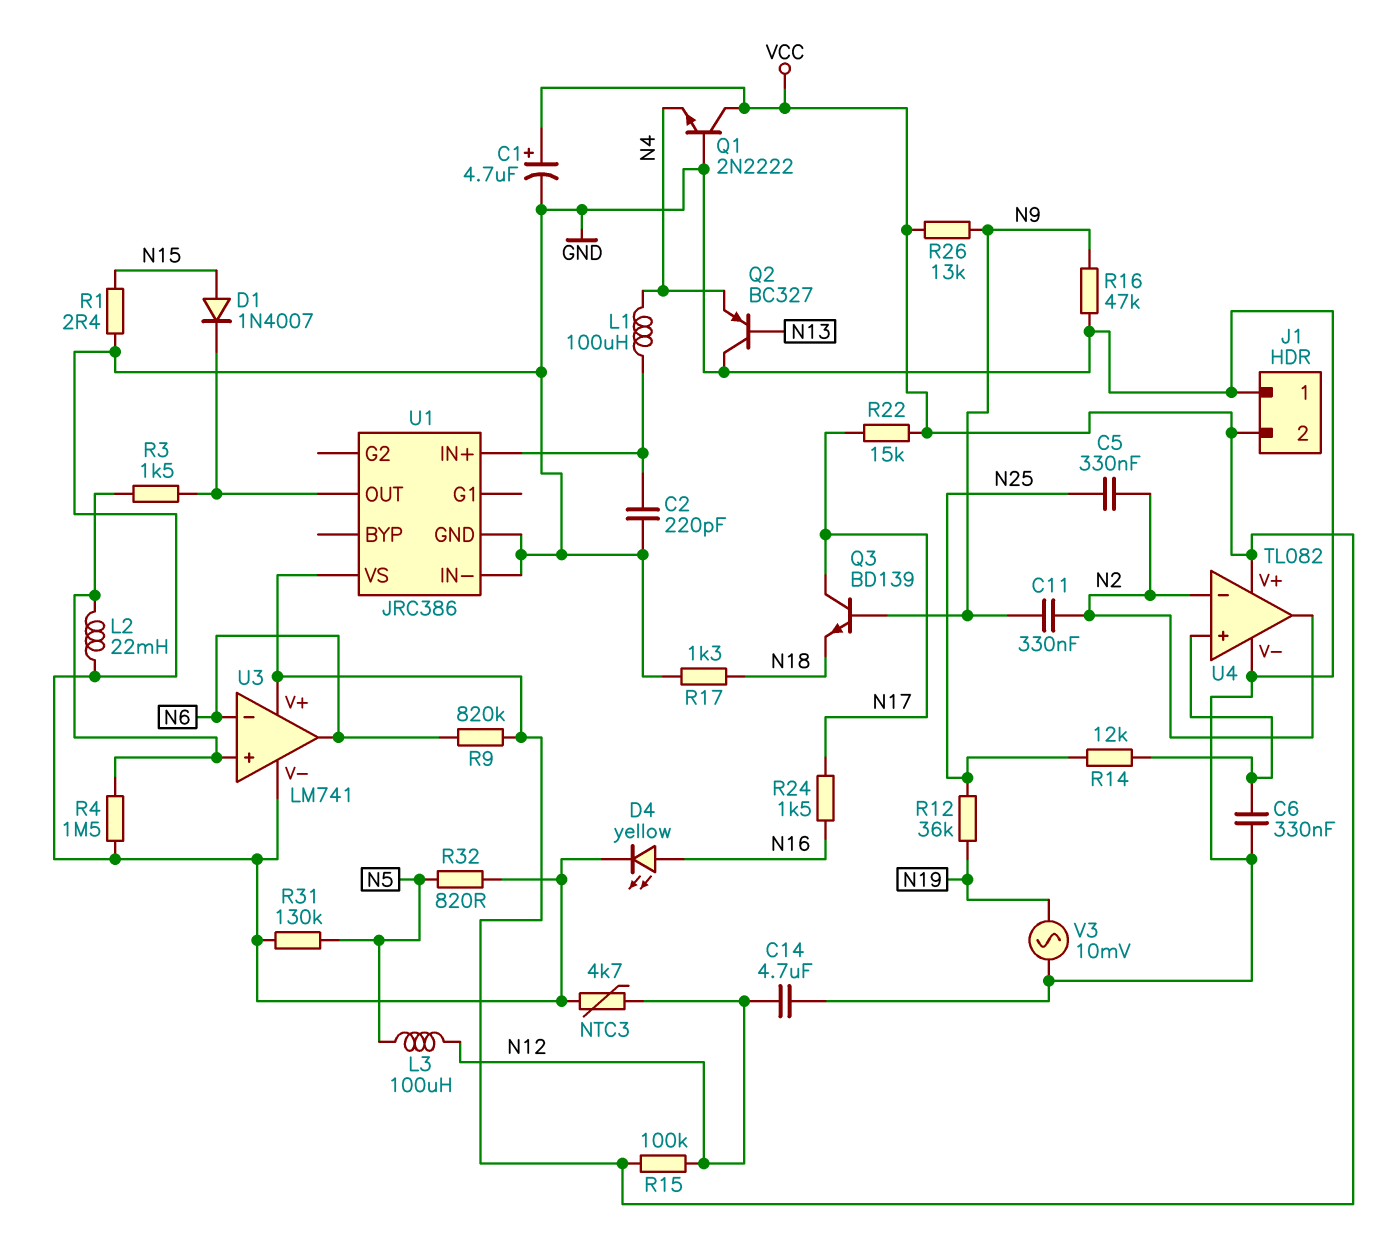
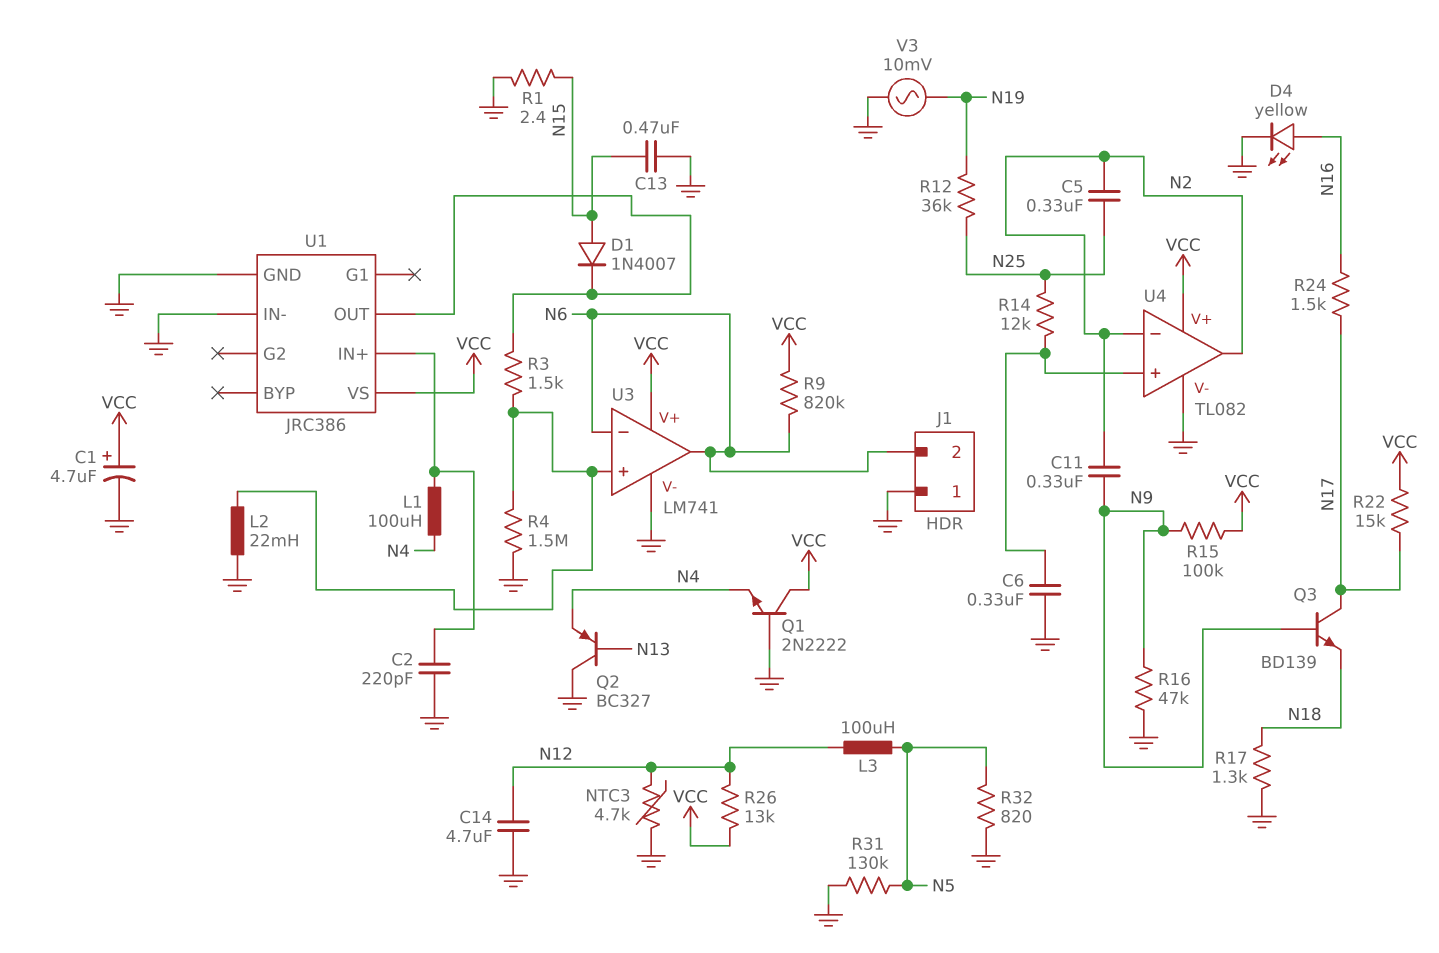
C13: none -> 470nF (GND, N15)
J1 pin 2: VCC -> N6
R15: 100k (N12, VCC) -> 100k (N9, VCC)
R26: 13k (N9, VCC) -> 13k (N12, VCC)

